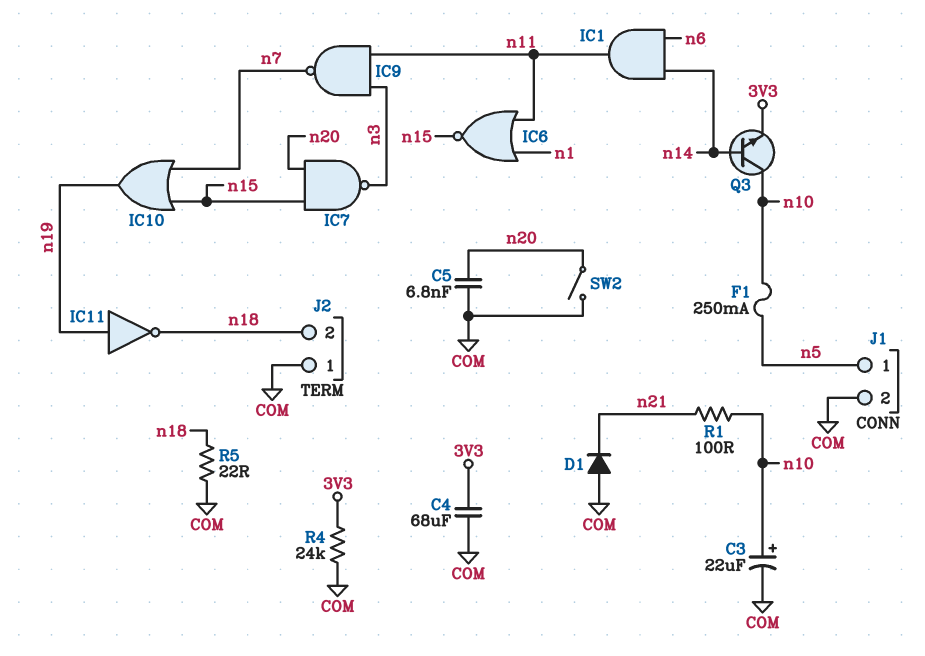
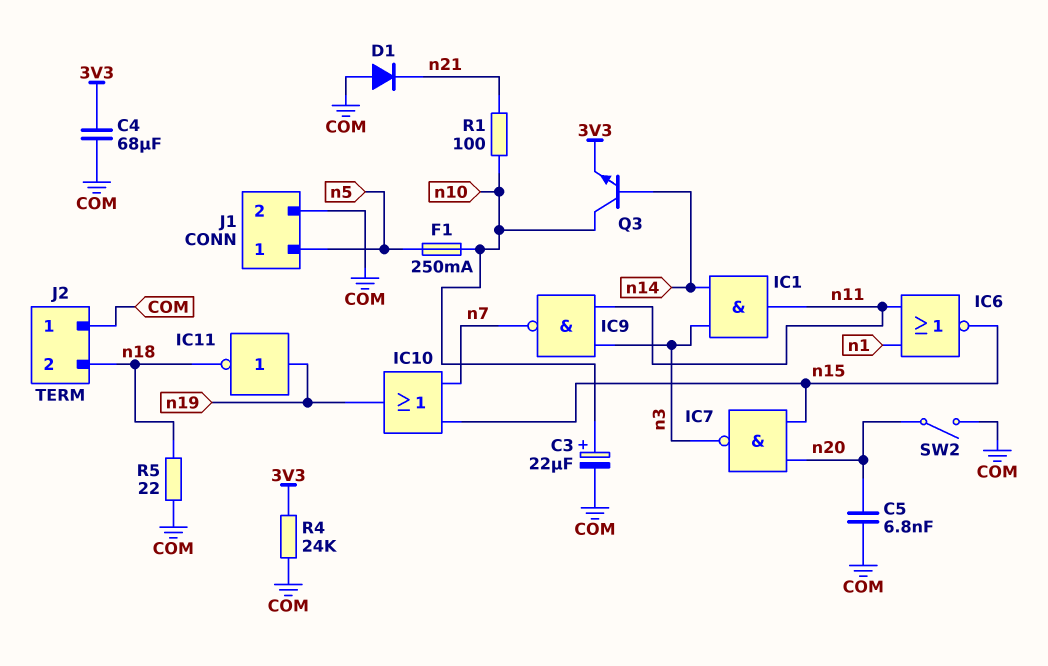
IC1: AND (in n6, in n14, out n11) -> AND (in n3, in n14, out n11)

